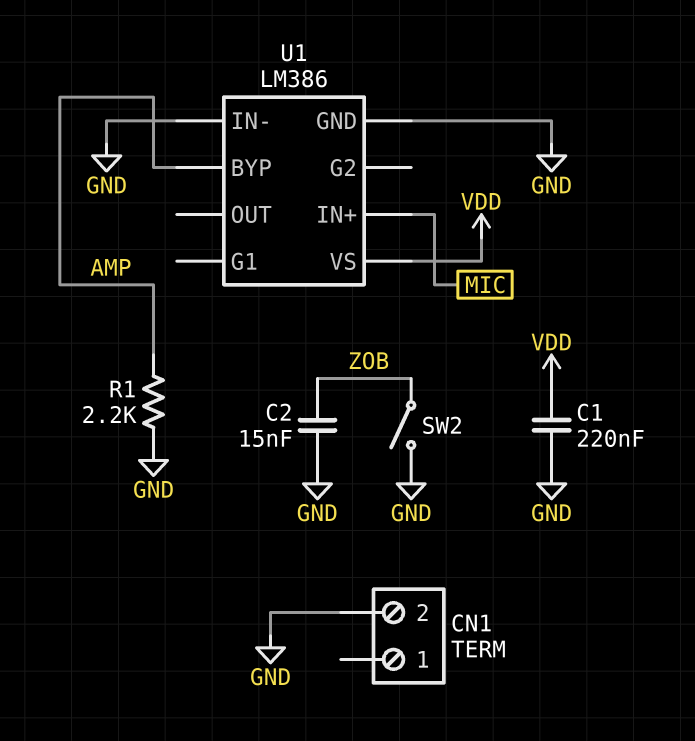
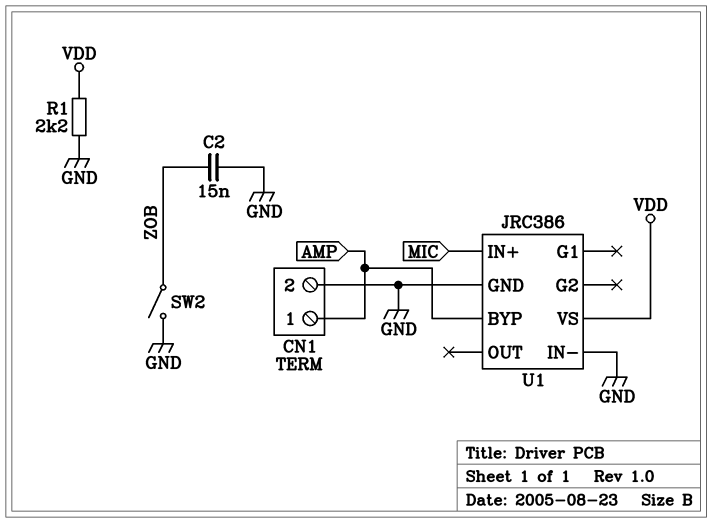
C1: 220nF (GND, VDD) -> none
CN1 pin 1: none -> AMP
R1: 2.2k (AMP, GND) -> 2.2k (GND, VDD)
U1: LM386 -> JRC386

